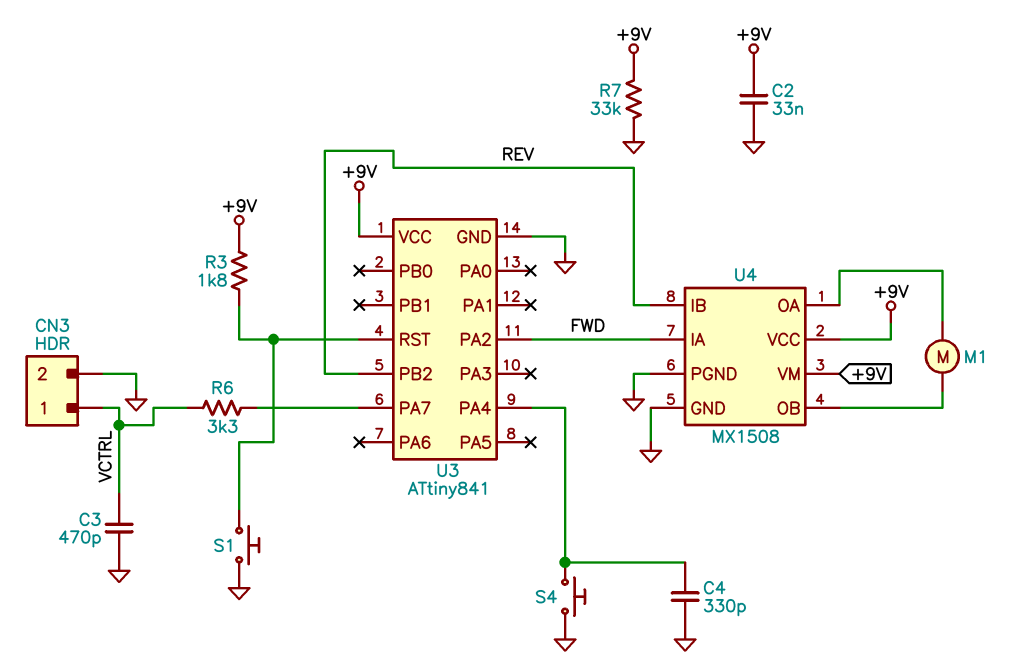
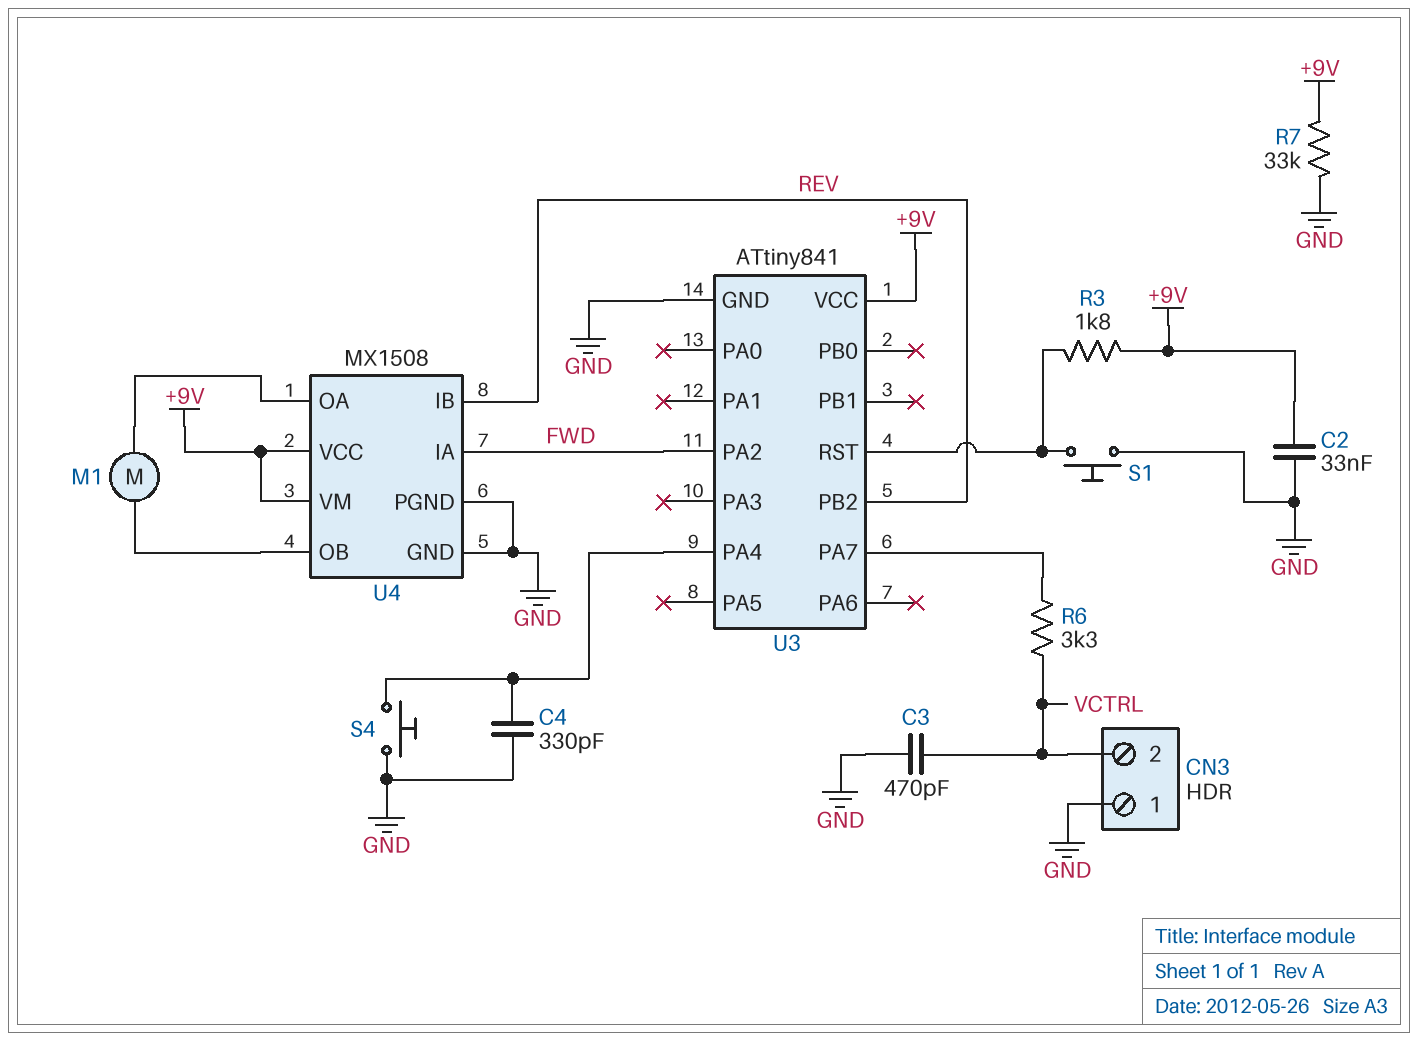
CN3 pin 1: VCTRL -> GND
CN3 pin 2: GND -> VCTRL

